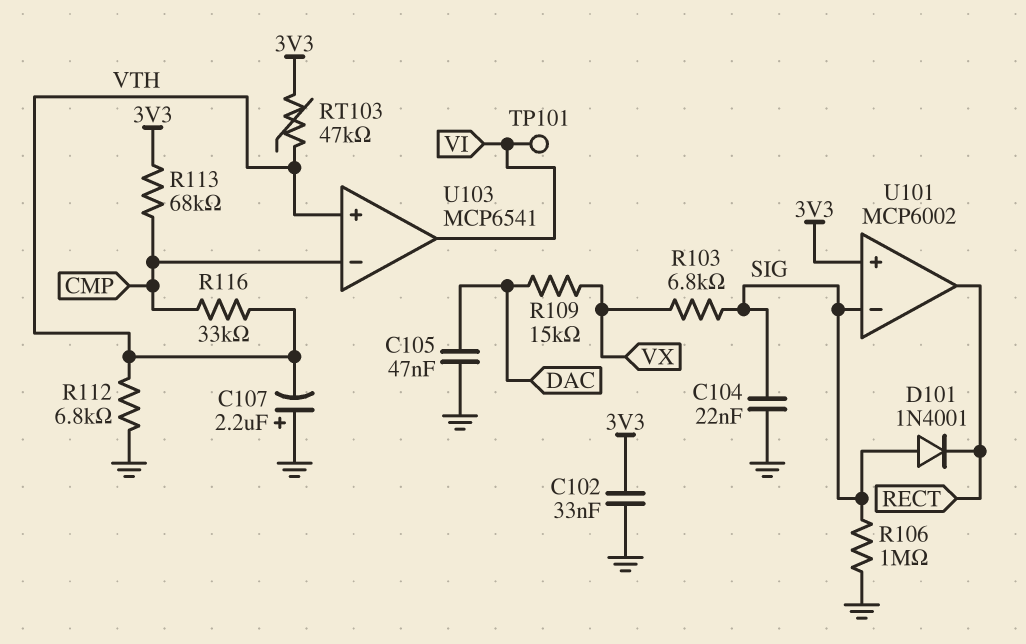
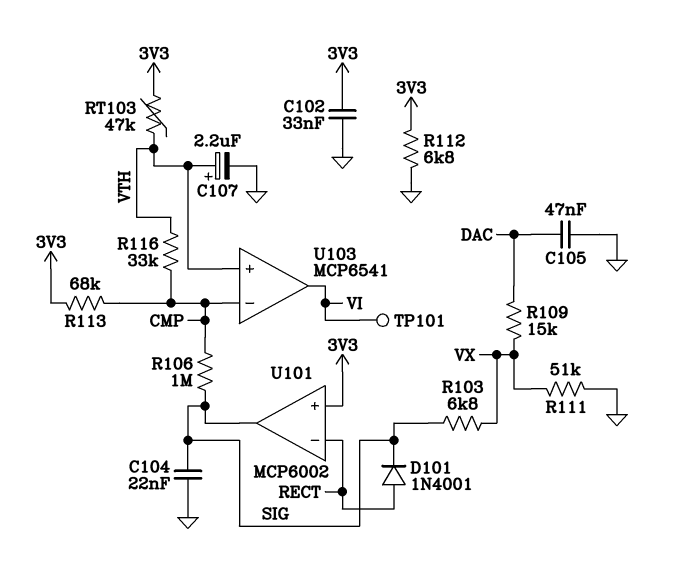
C107: 2.2uF (plus GND, minus VTH) -> 2.2uF (plus VTH, minus GND)
D101: diode 1N4001 (A SIG, K RECT) -> diode 1N4001 (A RECT, K SIG)
R106: 1M (GND, SIG) -> 1M (CMP, SIG)
R111: none -> 51k (GND, VX)
R112: 6.8k (GND, VTH) -> 6.8k (3V3, GND)
U101 pin in-: SIG -> RECT
U101 pin out: RECT -> SIG

